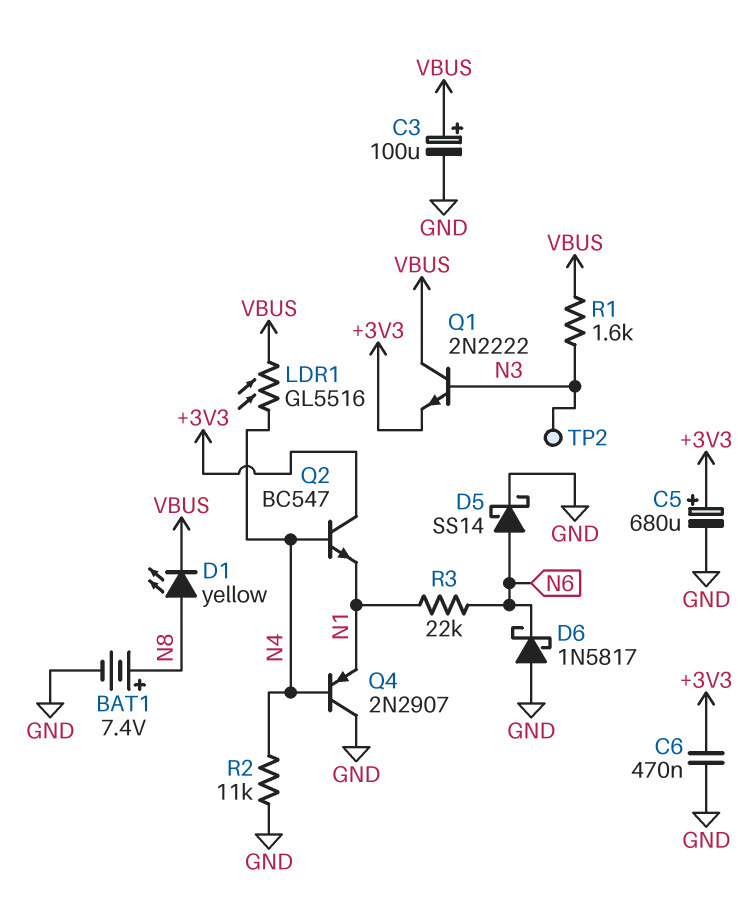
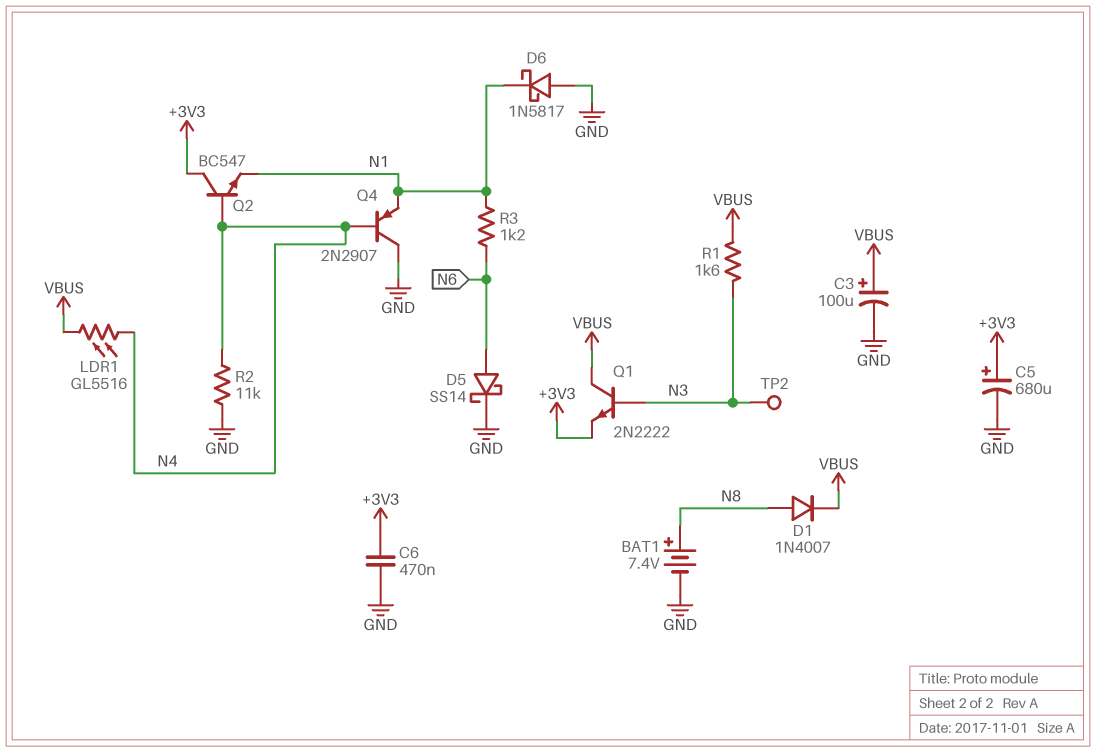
D1: LED yellow (A N8, K VBUS) -> diode 1N4007 (A N8, K VBUS)
D6: schottky 1N5817 (A GND, K N6) -> schottky 1N5817 (A GND, K N1)
R3: 22k (N1, N6) -> 1.2k (N1, N6)

